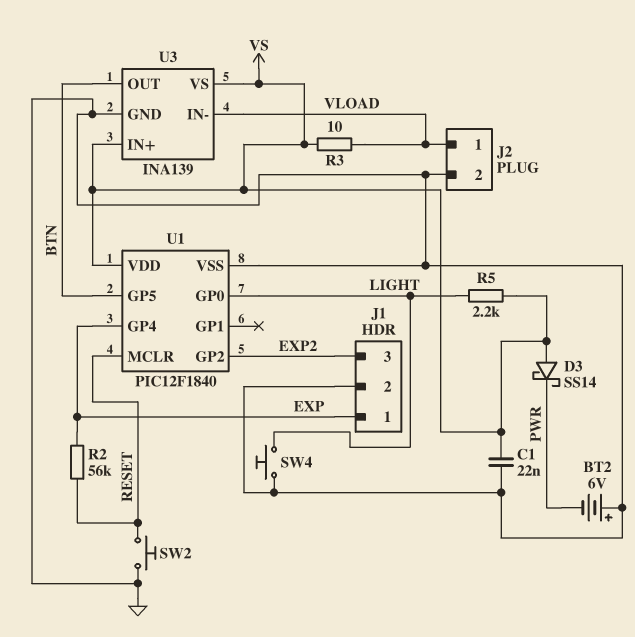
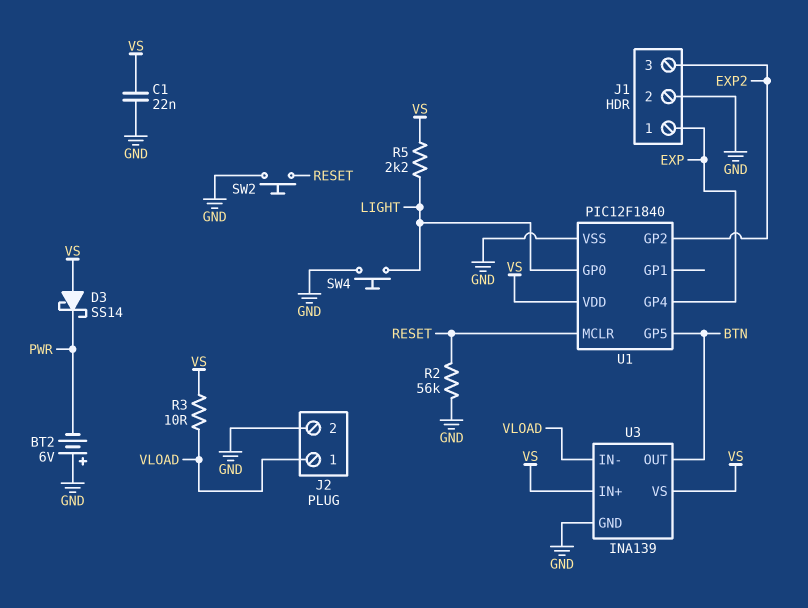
R2: 56k (EXP, RESET) -> 56k (GND, RESET)

